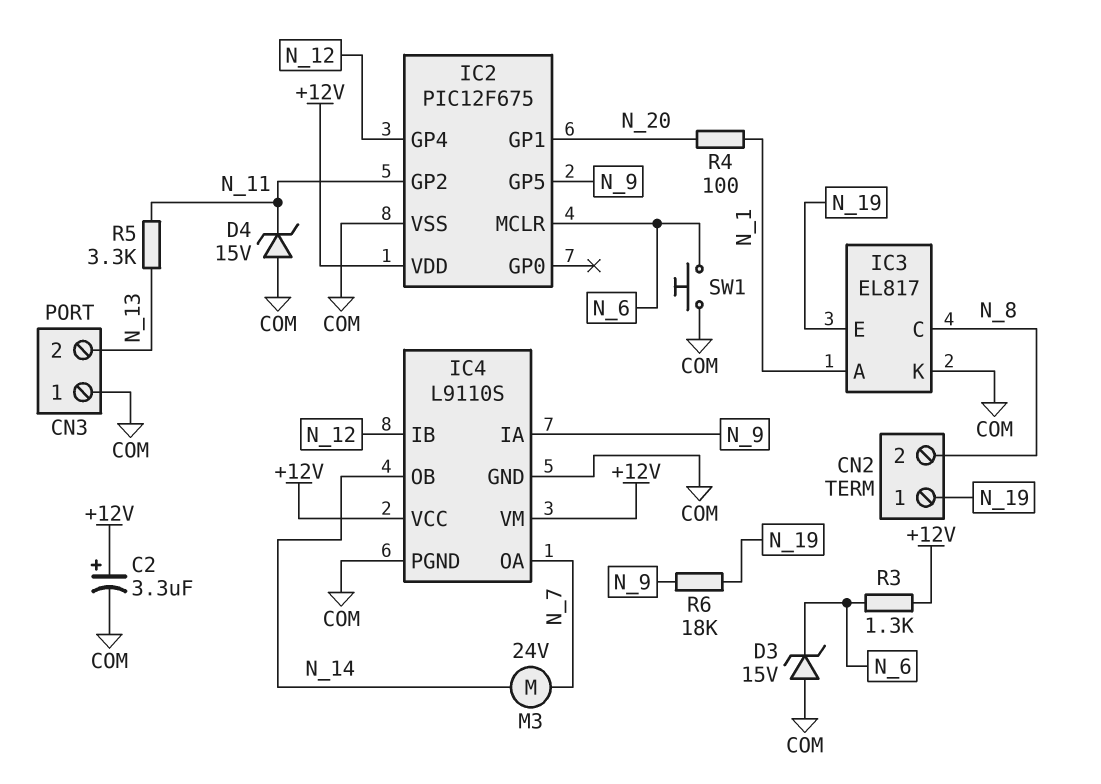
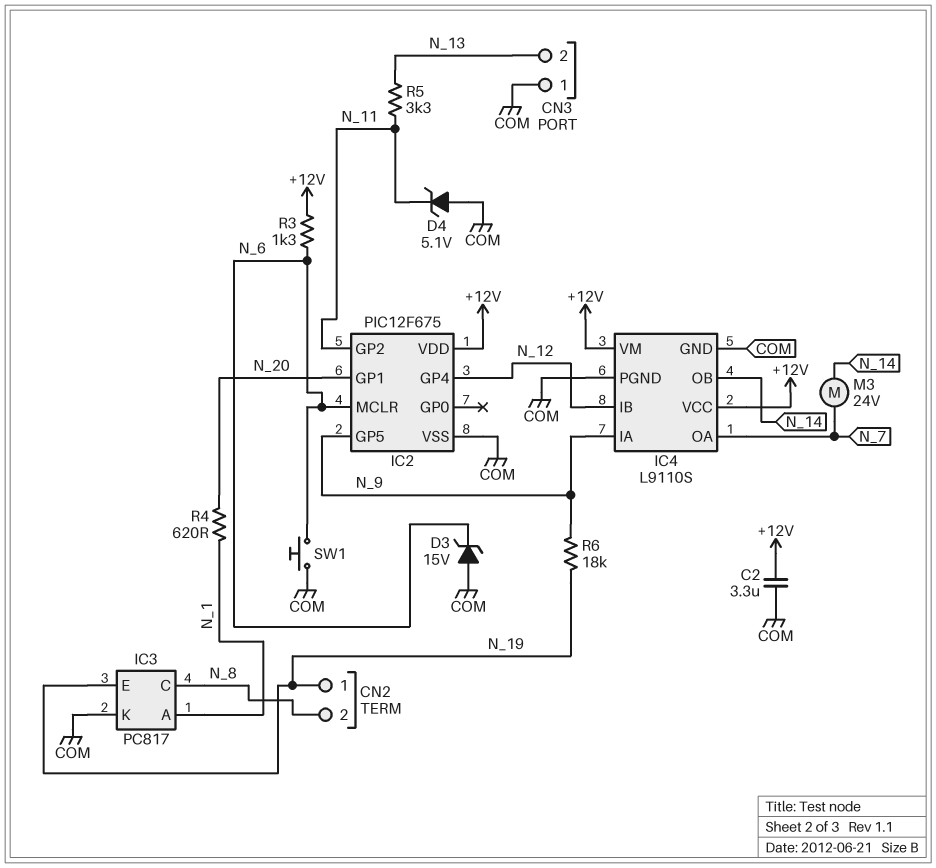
C2: 3.3uF (plus +12V, minus COM) -> 3.3uF (+12V, COM)
D4: zener 15V (A COM, K N_11) -> zener 5.1V (A COM, K N_11)
IC3: EL817 -> PC817
R4: 100 (N_1, N_20) -> 620 (N_1, N_20)

